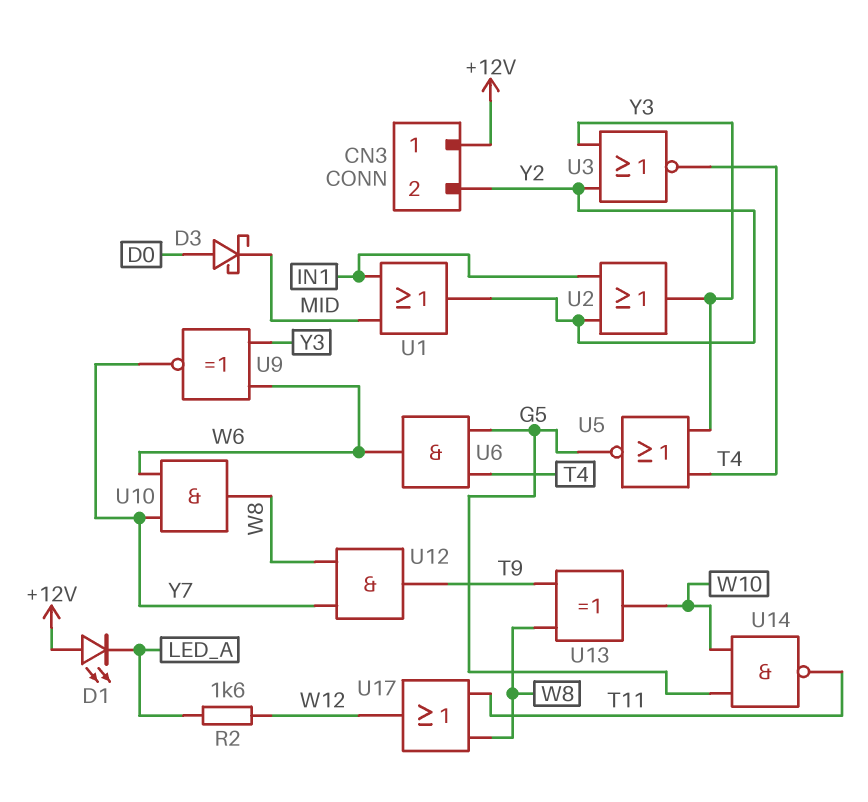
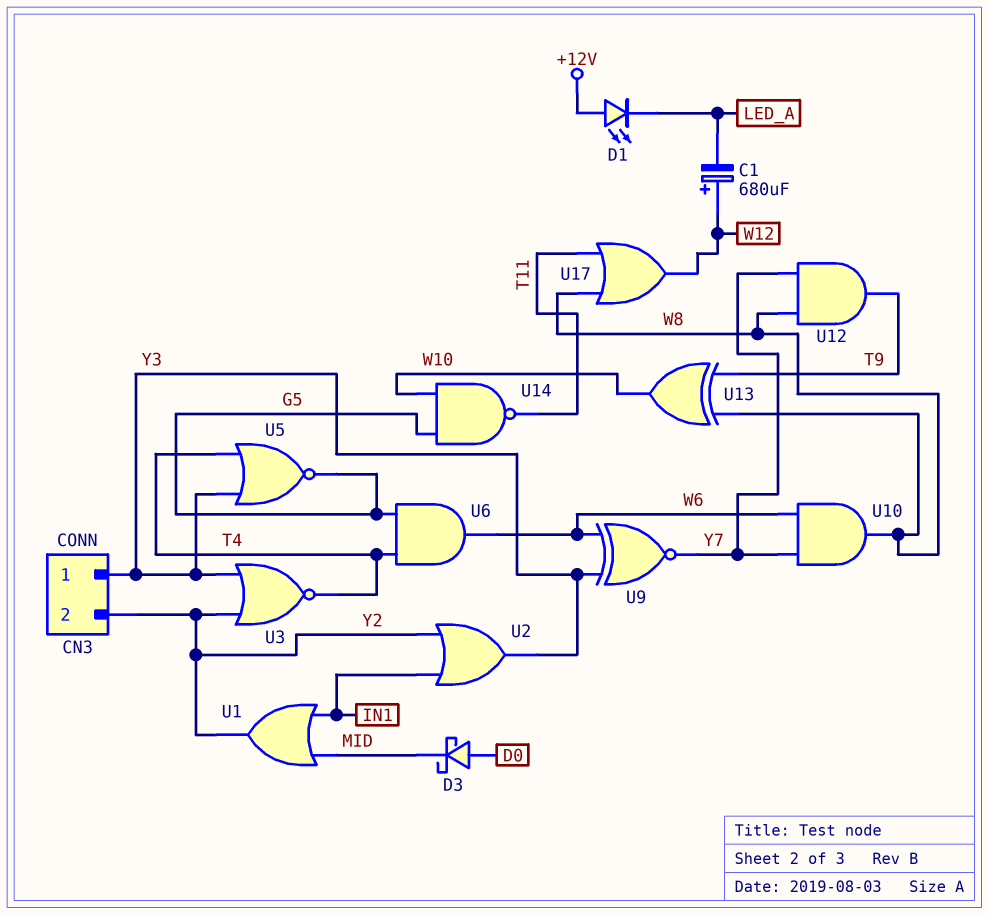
C1: none -> 680uF (plus W12, minus LED_A)
CN3 pin 1: +12V -> Y3
R2: 1.6k (LED_A, W12) -> none

